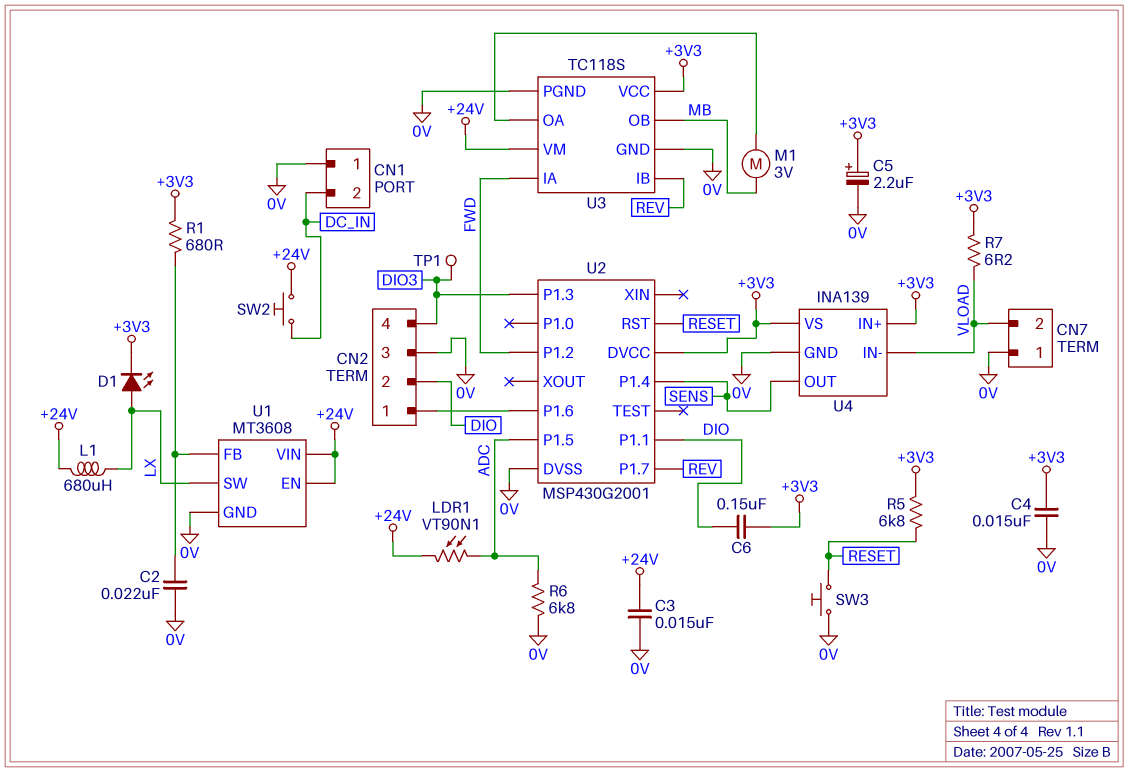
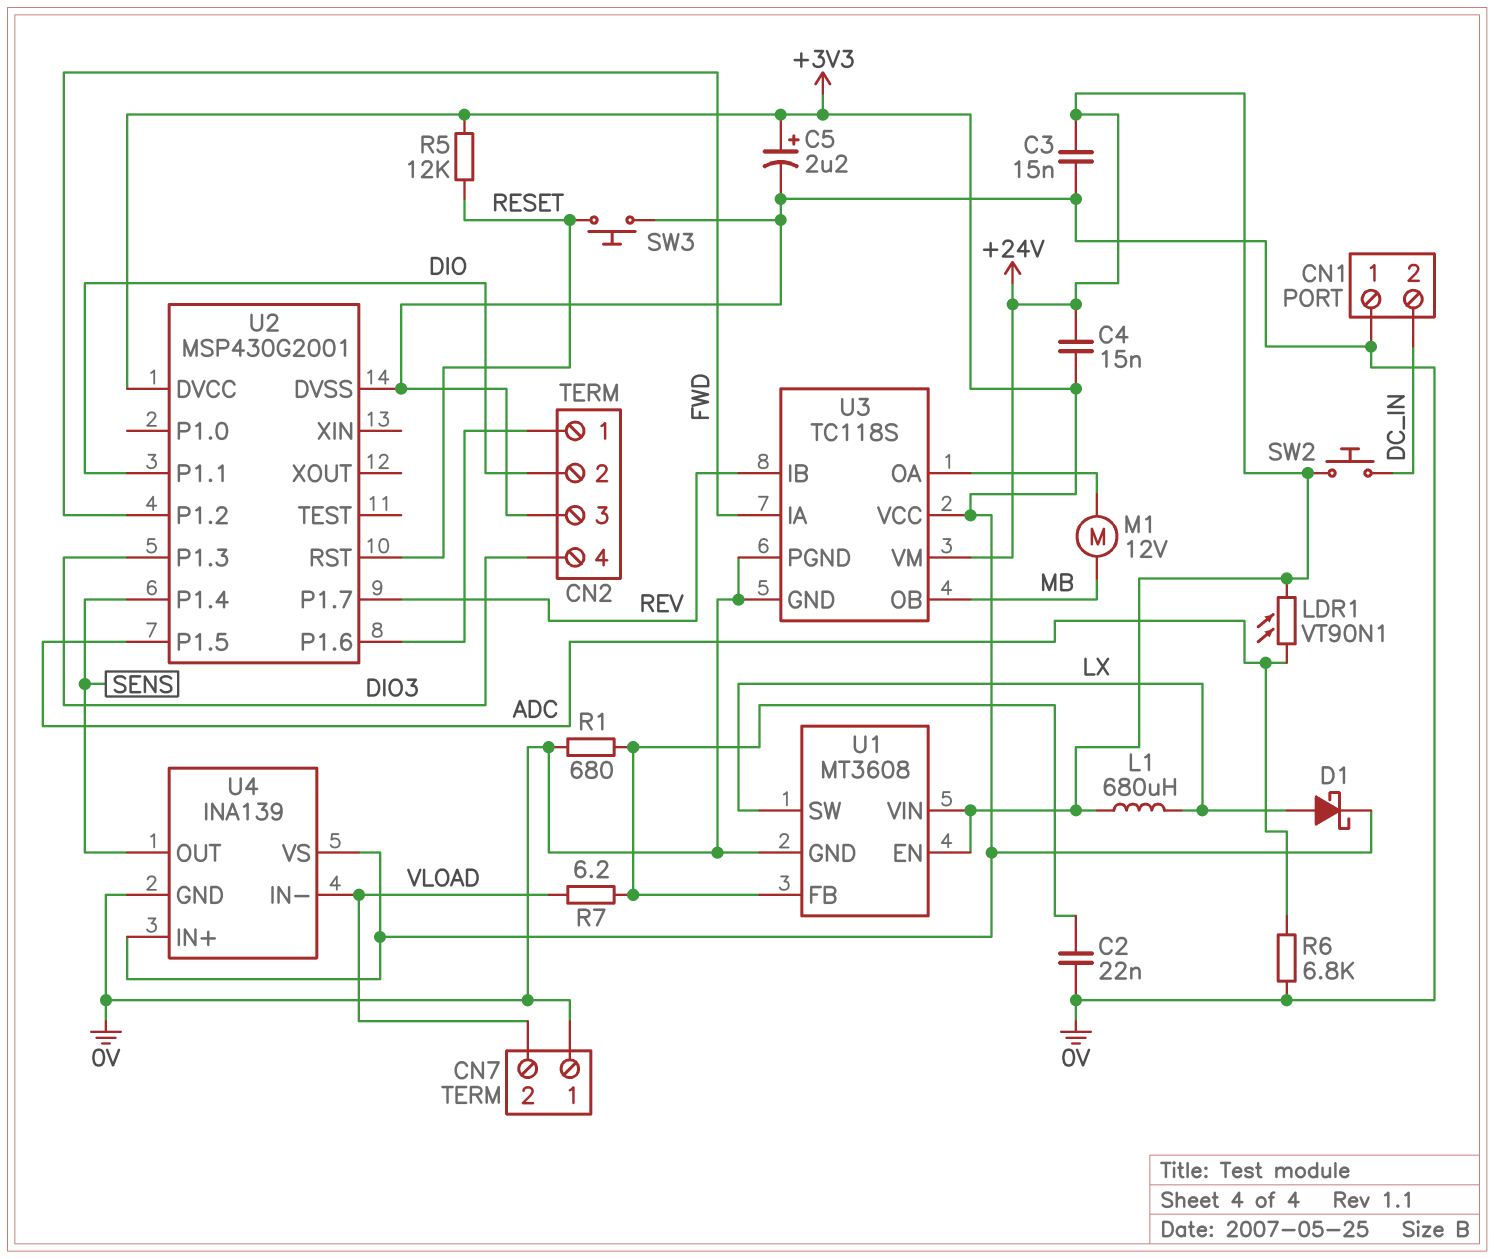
C4: 15nF (+3V3, 0V) -> 15nF (+3V3, +24V)
C6: 150nF (+3V3, DIO) -> none
D1: LED (A LX, K +3V3) -> schottky (A LX, K +3V3)
M1: motor 3V (MB, U3/OA) -> motor 12V (MB, U3/OA)
R1: 680 (+3V3, U1/FB) -> 680 (0V, U1/FB)
R5: 6.8k (+3V3, RESET) -> 12k (+3V3, RESET)
R7: 6.2 (+3V3, VLOAD) -> 6.2 (U1/FB, VLOAD)
TP1: test point (DIO3) -> none

